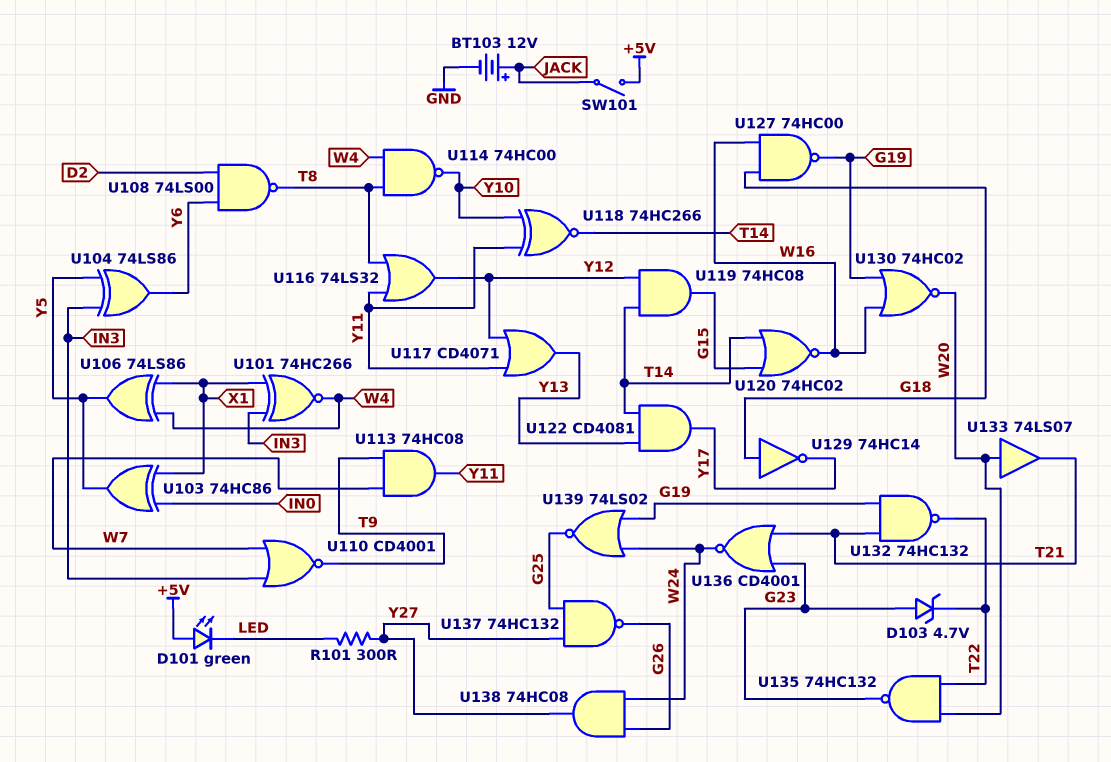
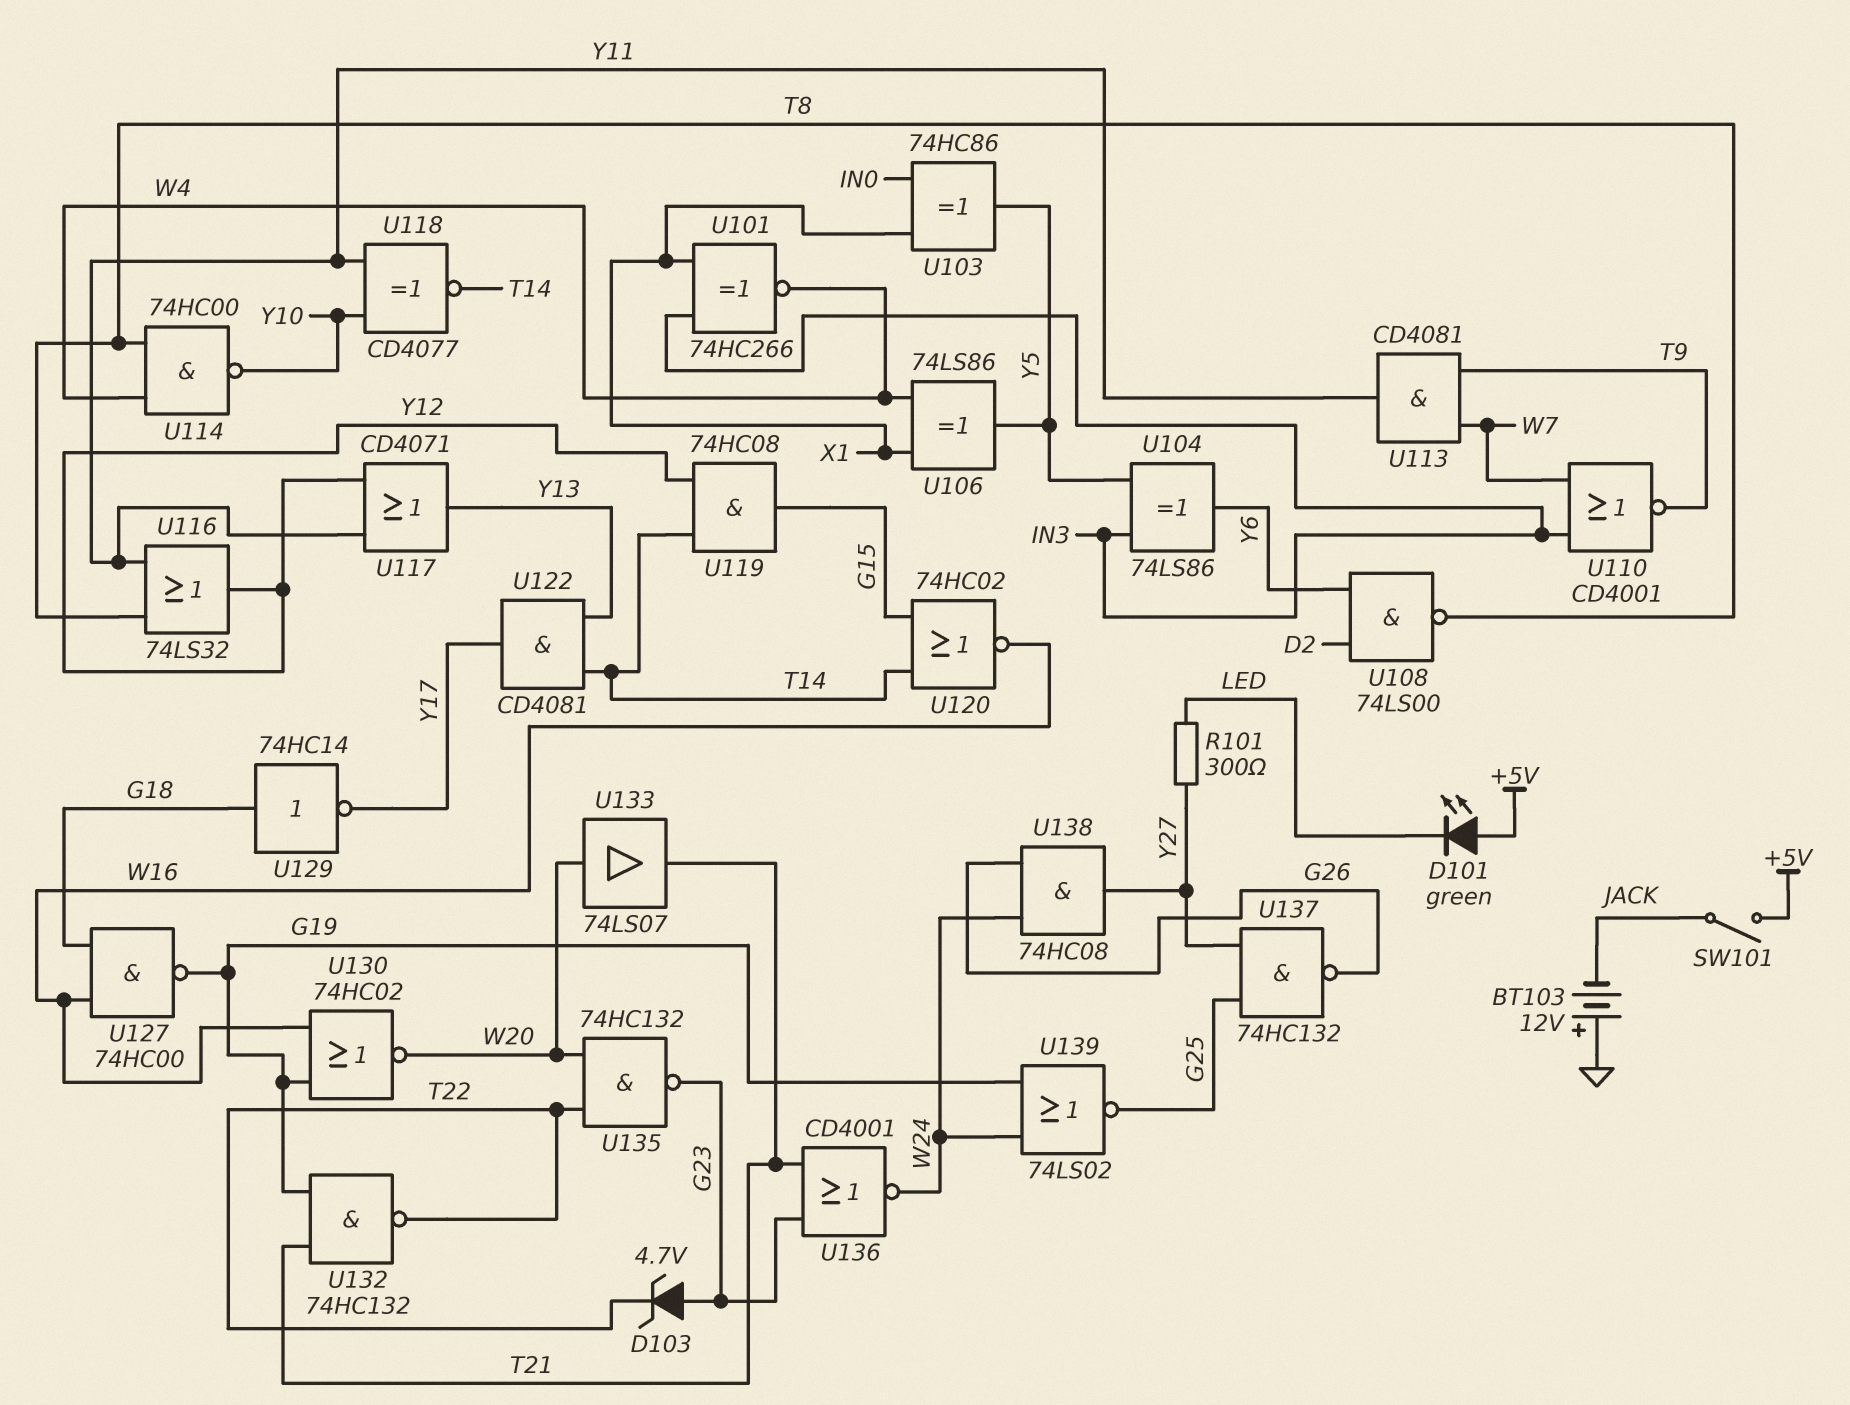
BT103: 12V (plus JACK, minus GND) -> 12V (plus GND, minus JACK)
U113: AND 74HC08 (in T9, in W7, out Y11) -> AND CD4081 (in T9, in W7, out Y11)
U118: XNOR 74HC266 (in Y10, in Y11, out T14) -> XNOR CD4077 (in Y10, in Y11, out T14)

